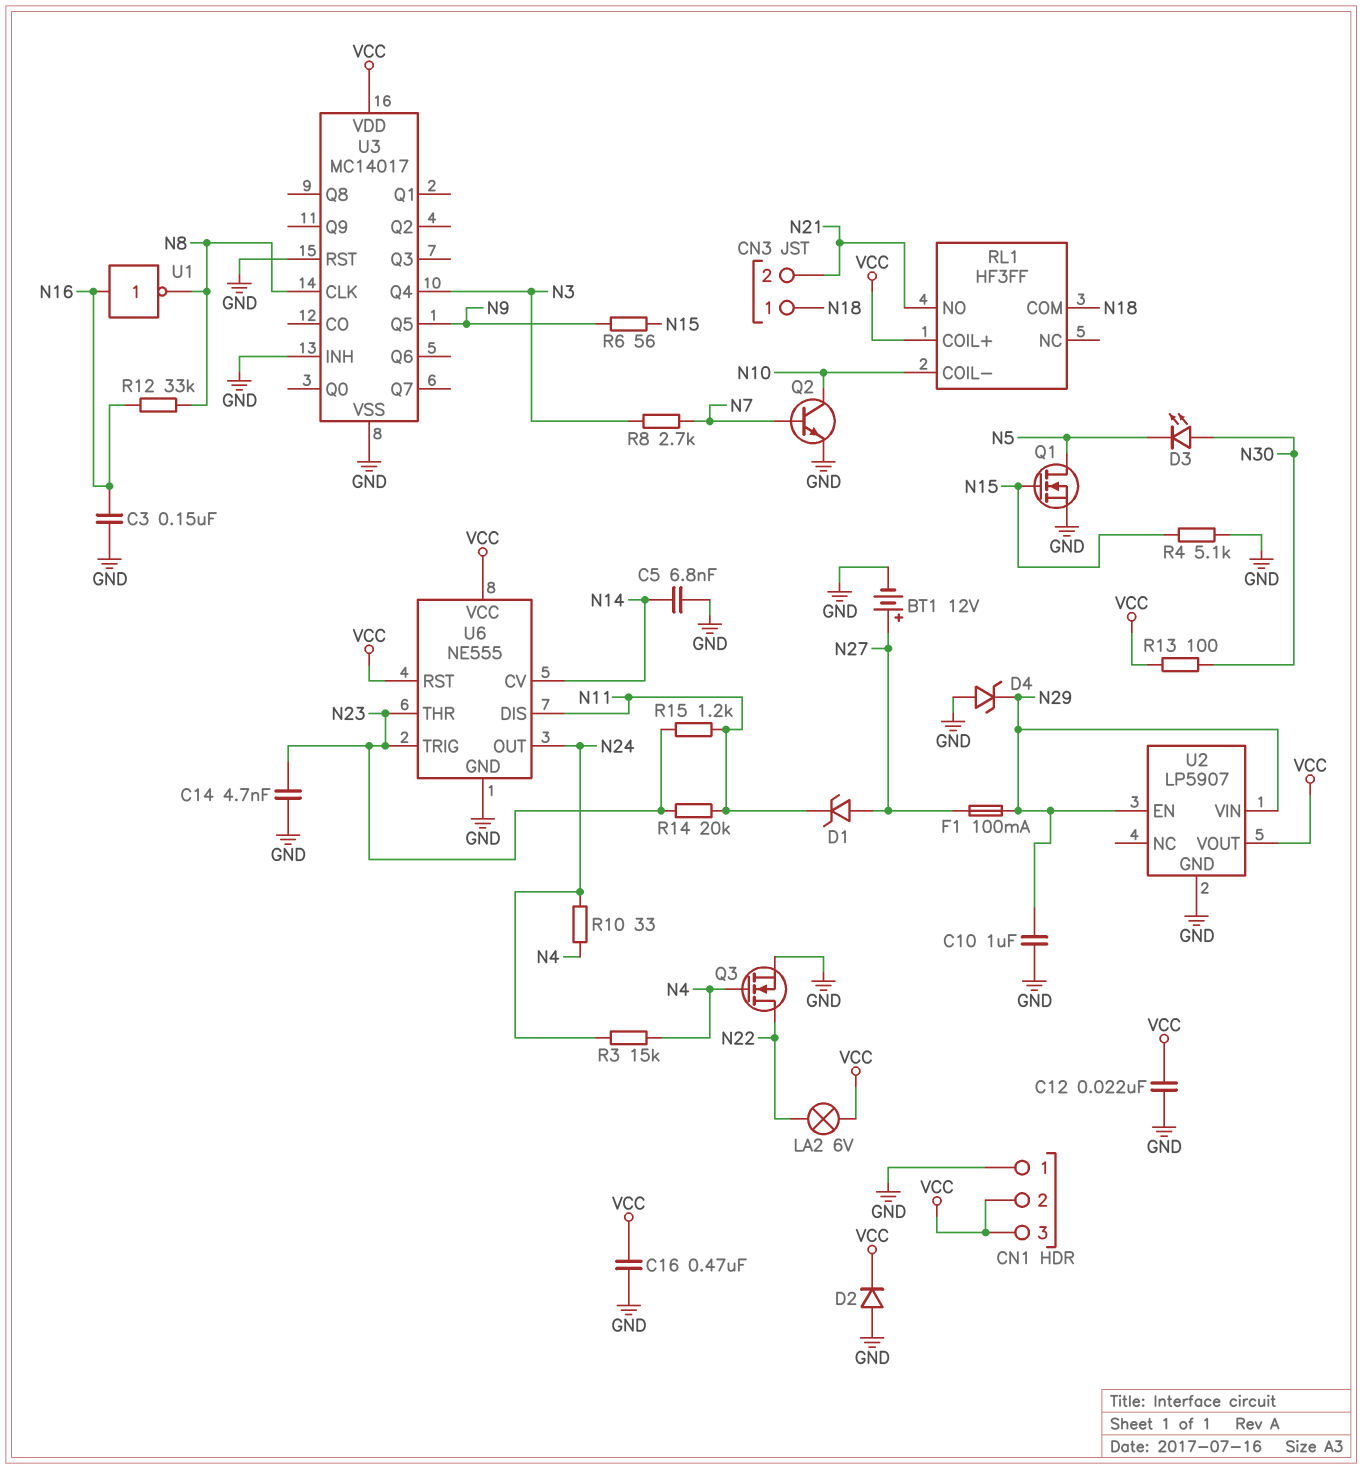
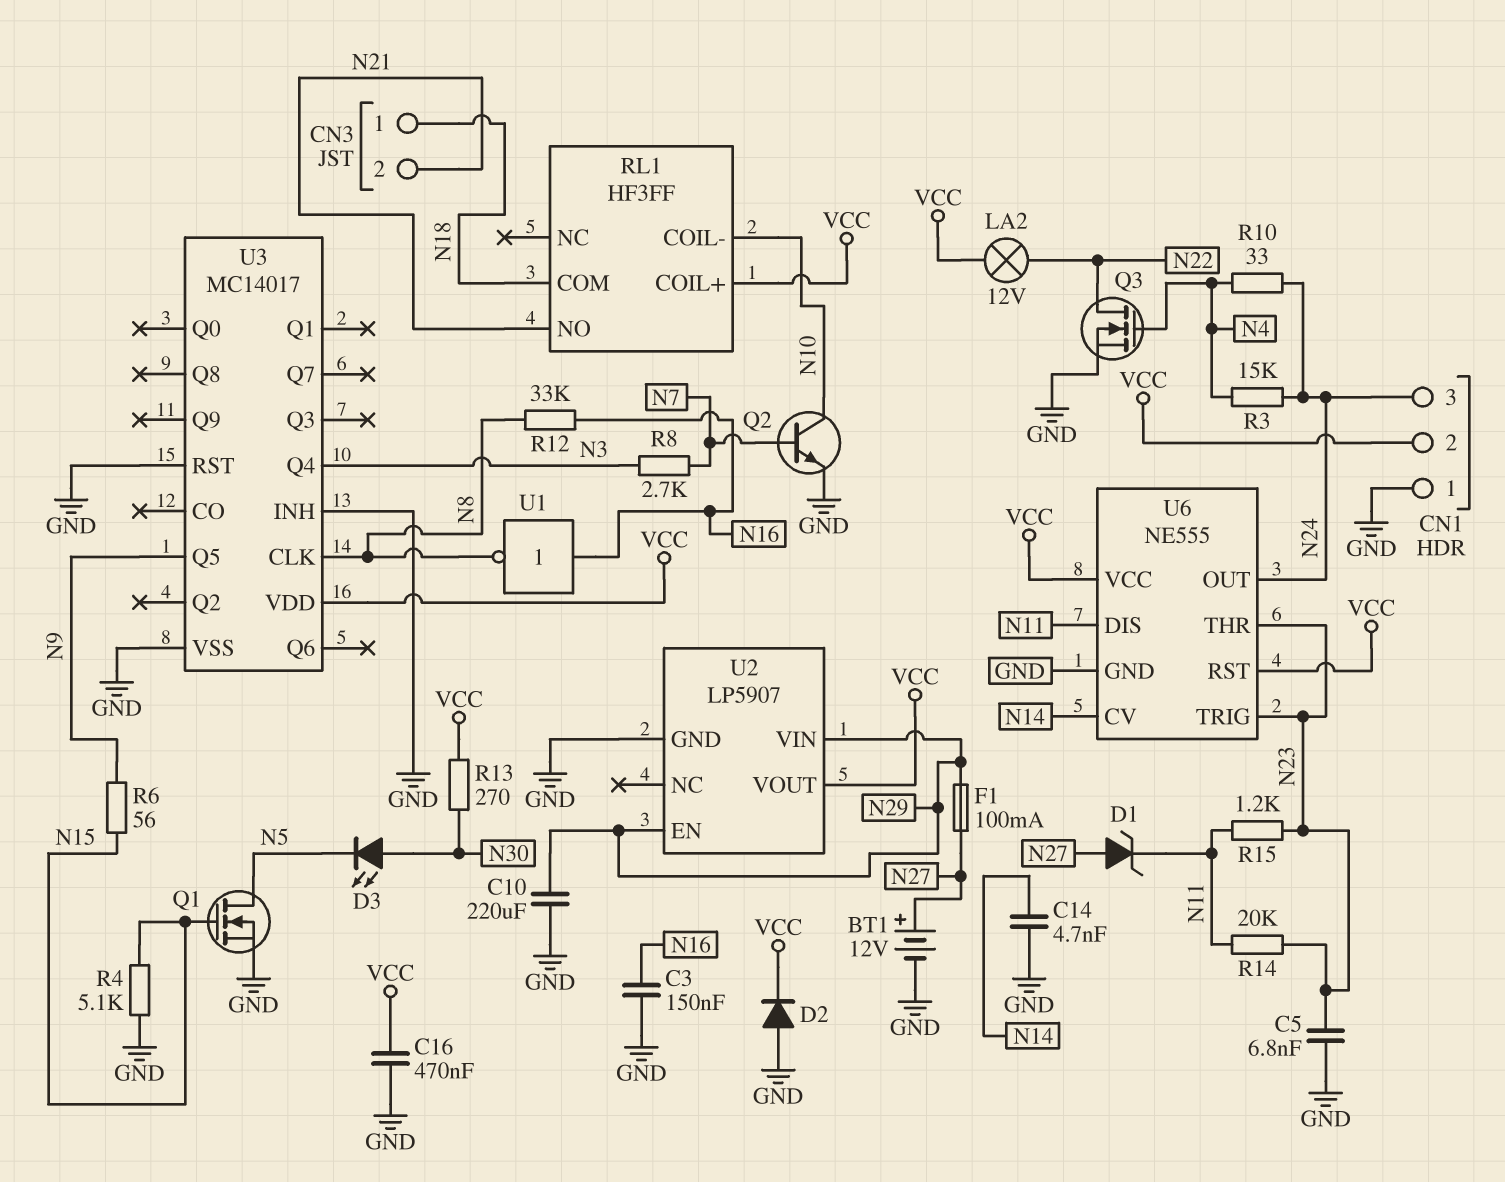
C5: 6.8nF (GND, N14) -> 6.8nF (GND, N23)
C10: 1uF (GND, N29) -> 220uF (GND, N29)
C12: 22nF (GND, VCC) -> none
C14: 4.7nF (GND, N23) -> 4.7nF (GND, N14)
CN1 pin 3: VCC -> N24
D4: zener (A GND, K N29) -> none
LA2: lamp 6V (N22, VCC) -> lamp 12V (N22, VCC)
R13: 100 (N30, VCC) -> 270 (N30, VCC)

